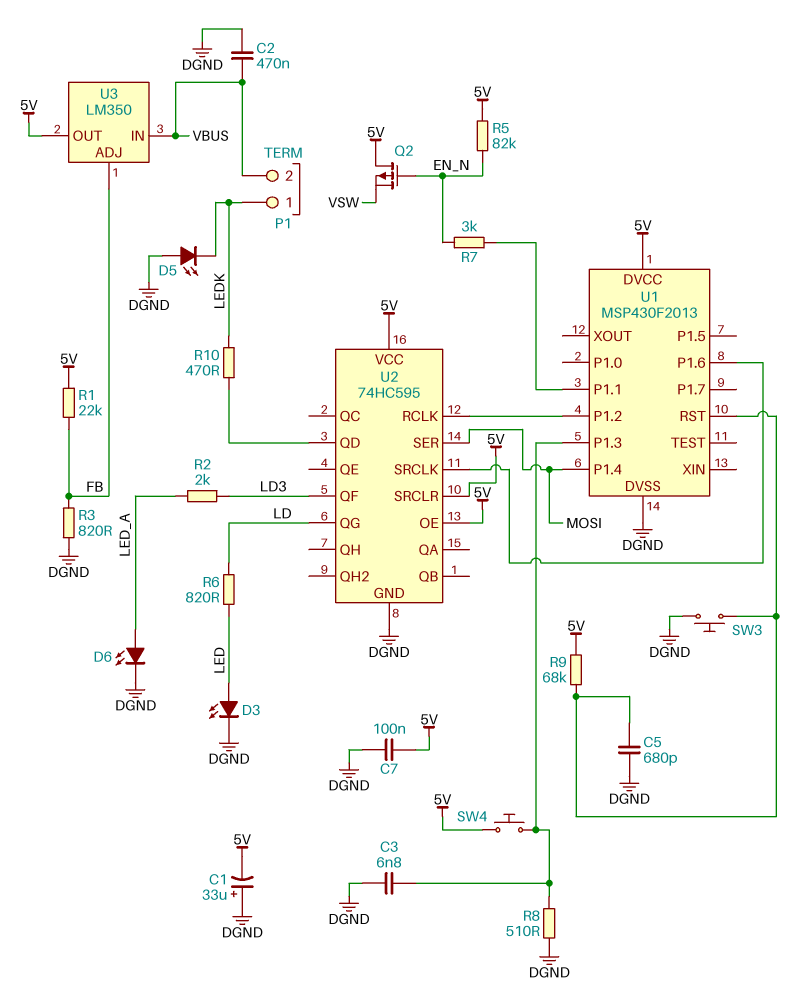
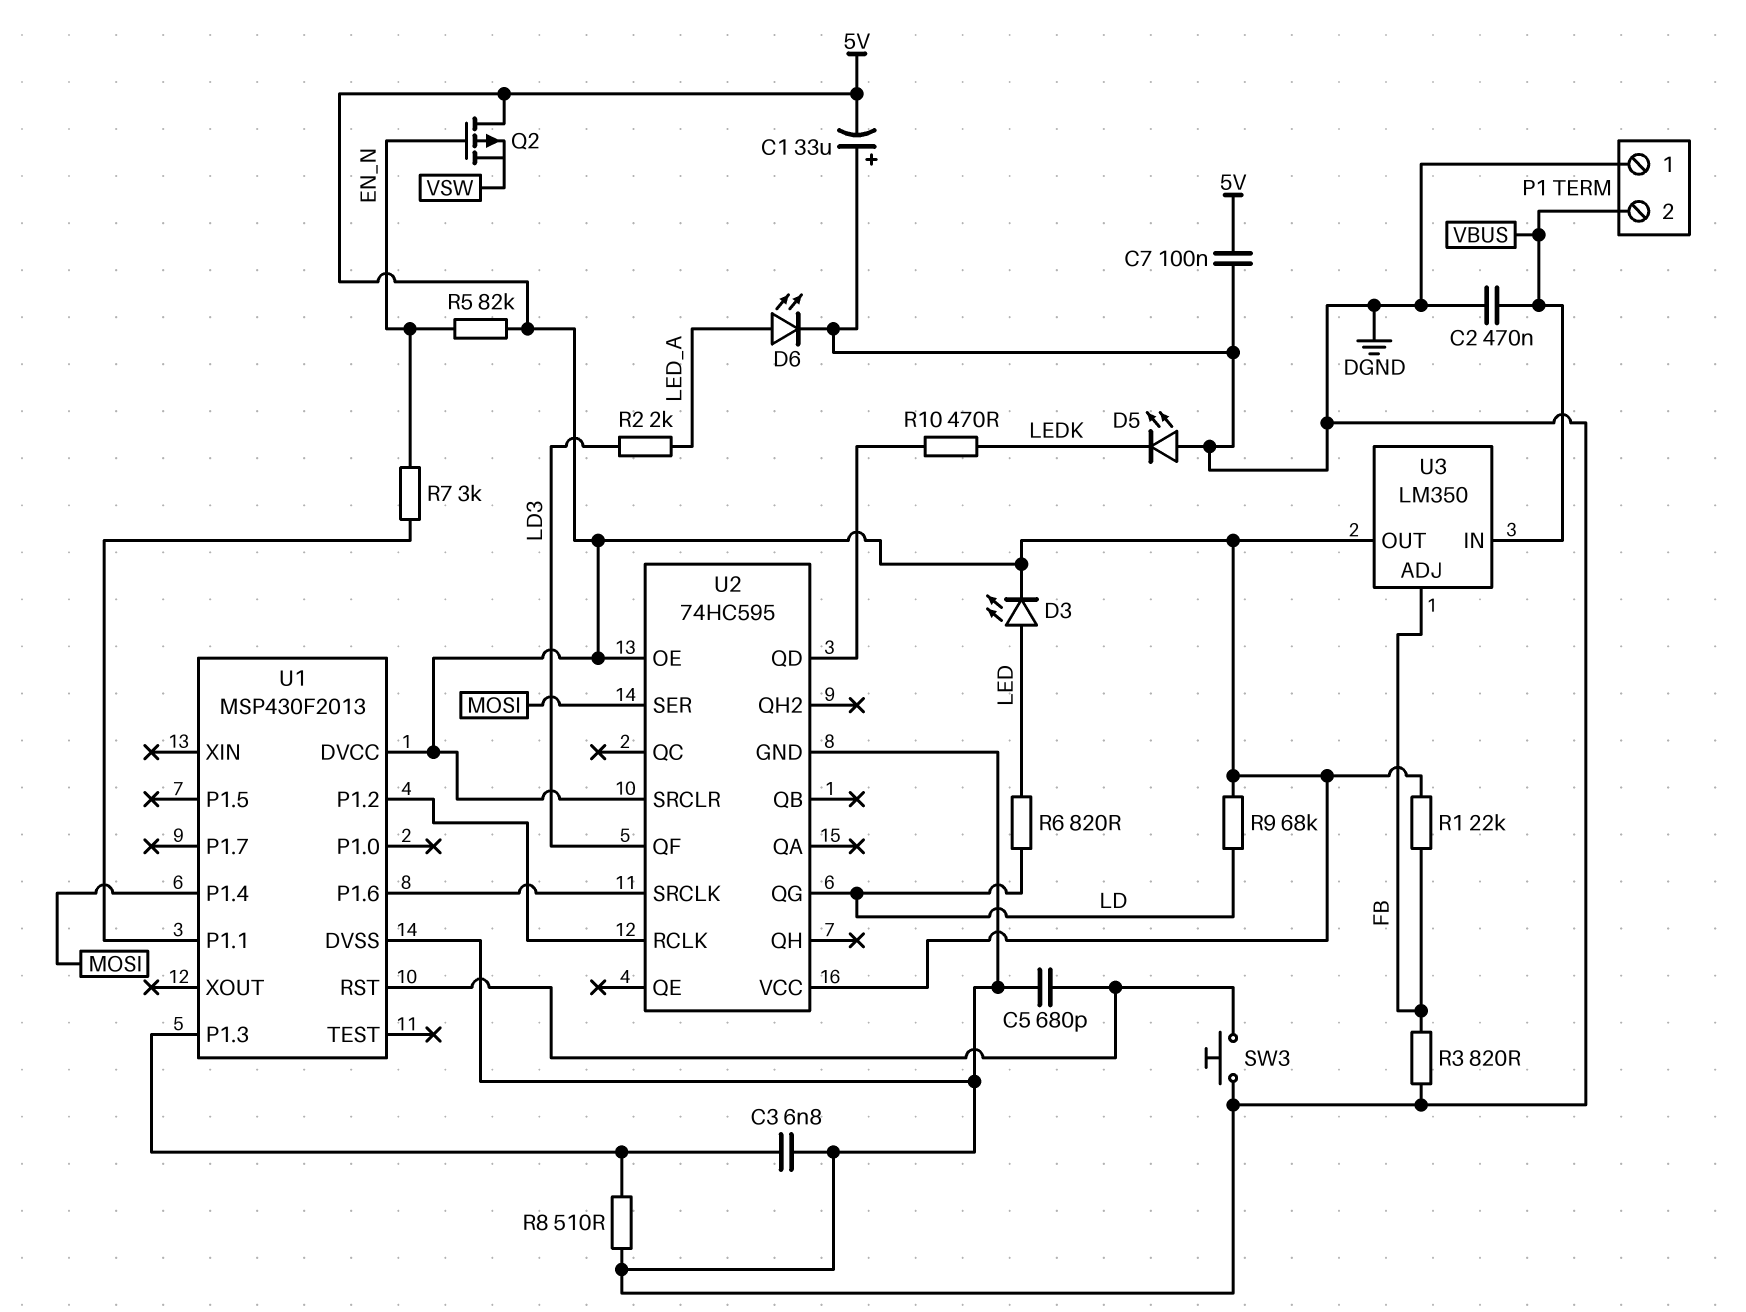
D3: LED (A LED, K DGND) -> LED (A LED, K 5V)
P1 pin 1: LEDK -> DGND
R9: 68k (5V, U1/RST) -> 68k (5V, LD)
SW4: button (5V, U1/P1.3) -> none

